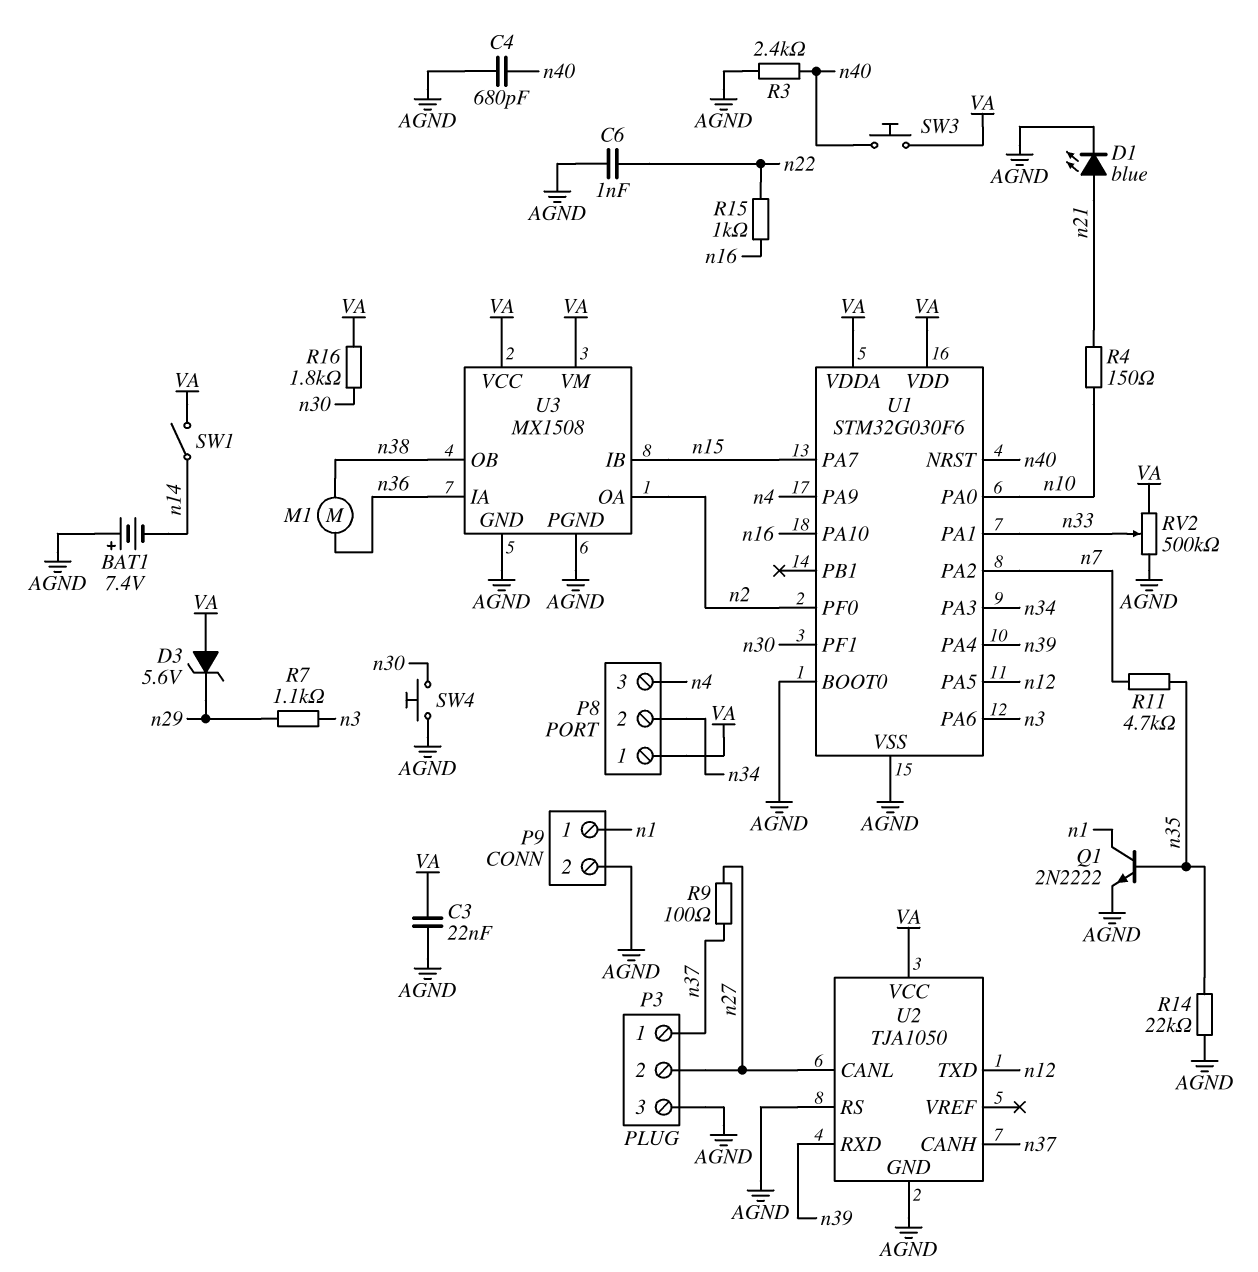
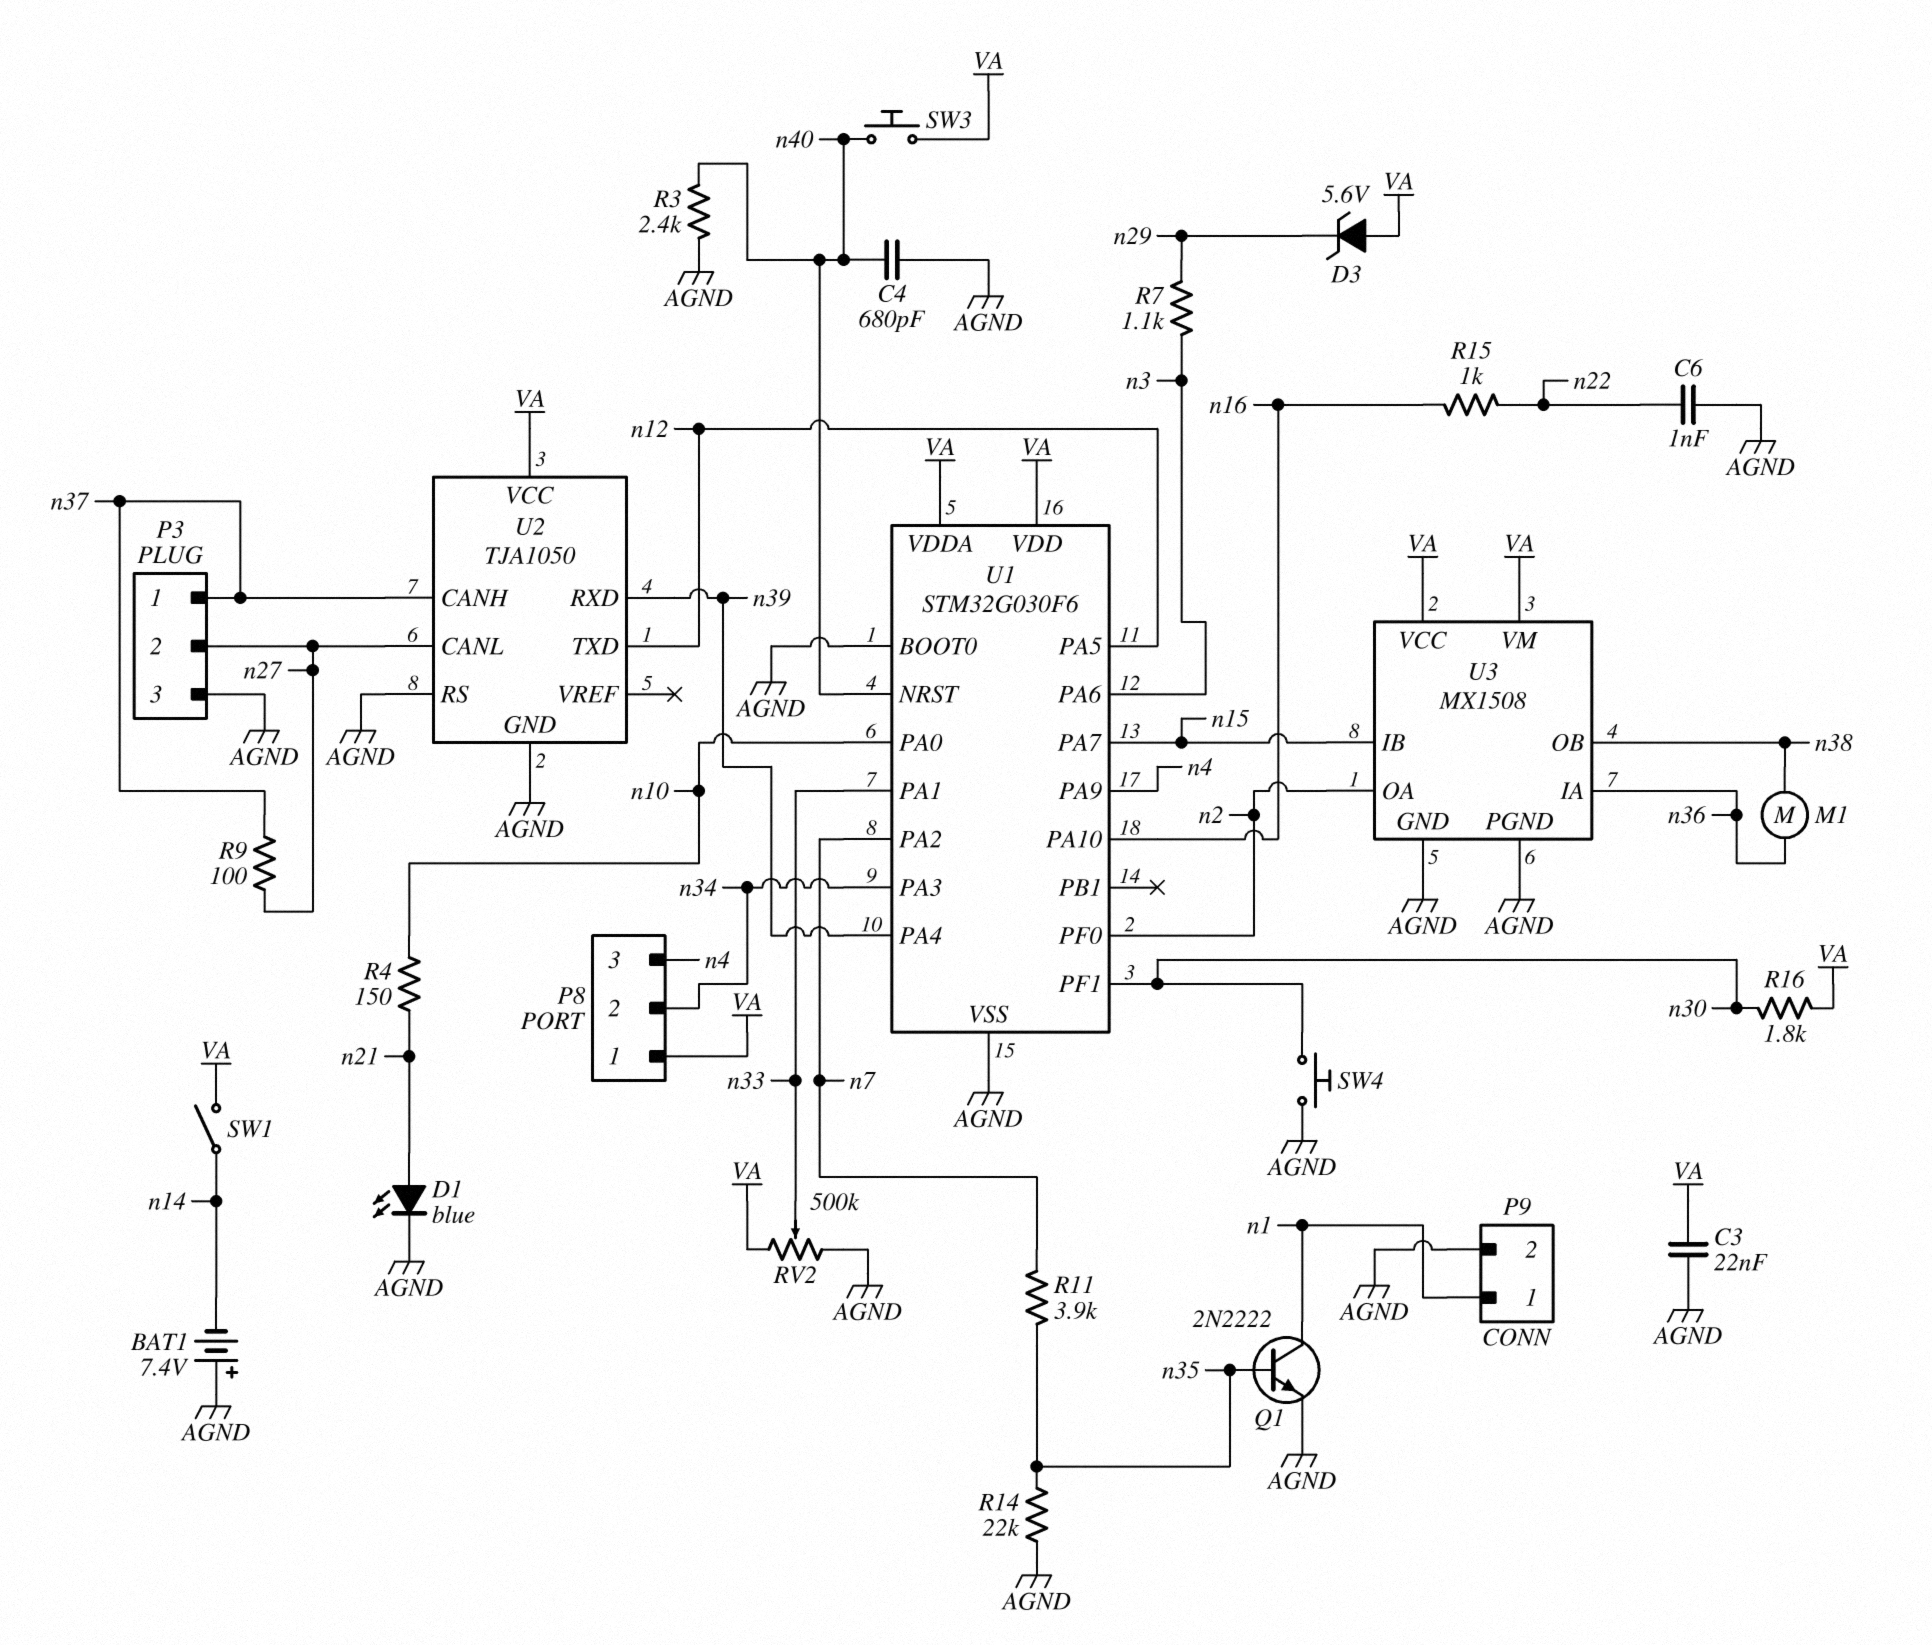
R11: 4.7k (n7, n35) -> 3.9k (n7, n35)

